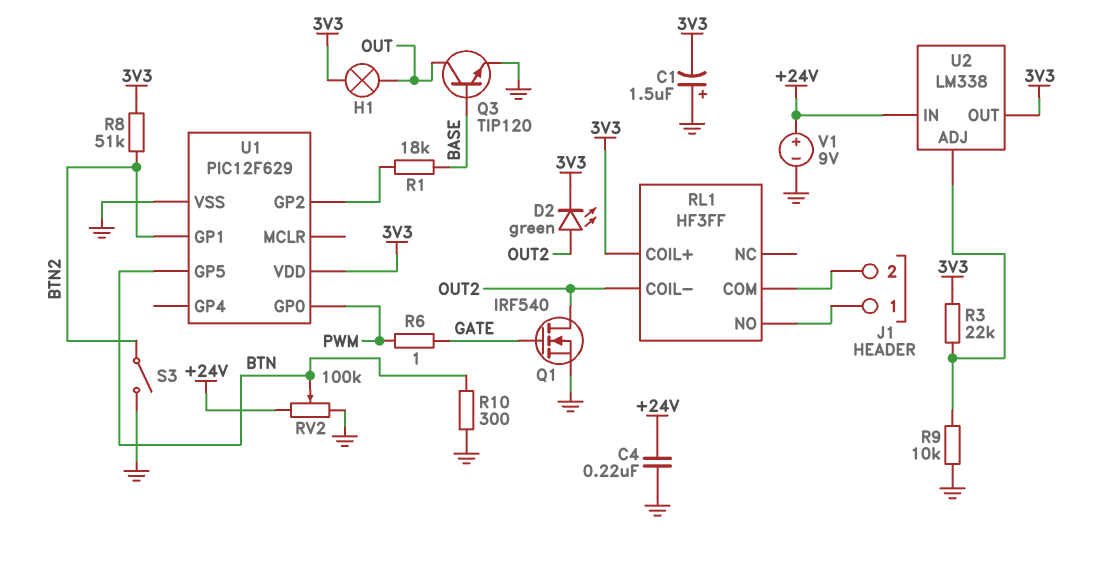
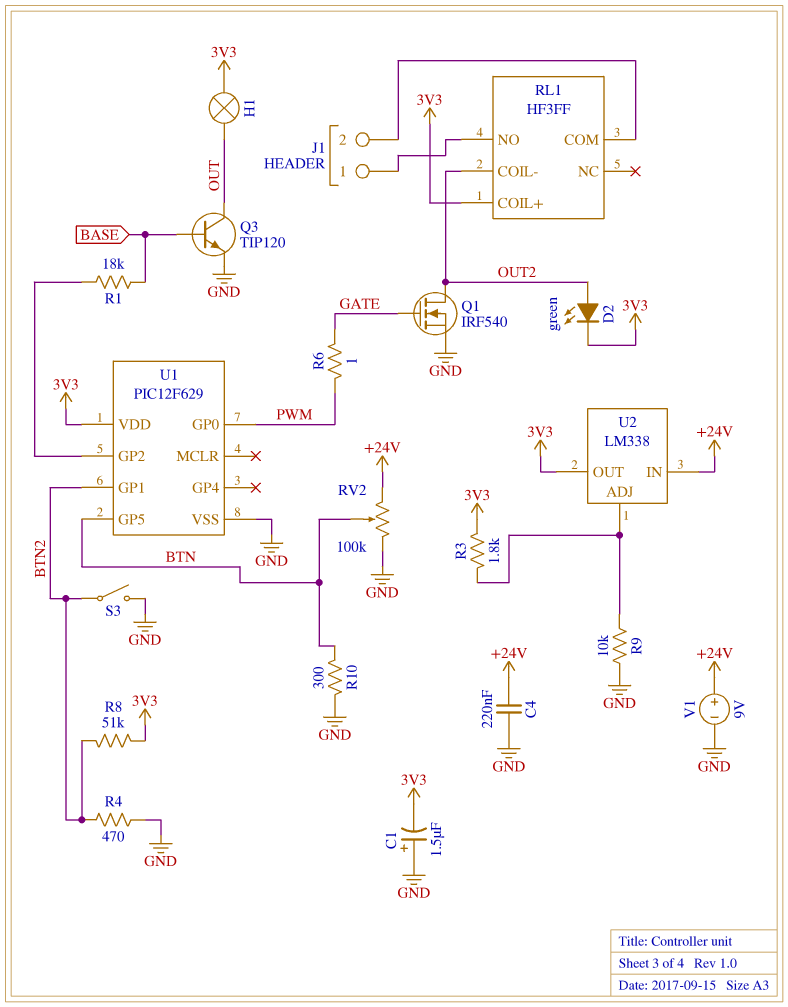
R3: 22k (3V3, U2/ADJ) -> 1.8k (3V3, U2/ADJ)
R4: none -> 470 (BTN2, GND)

